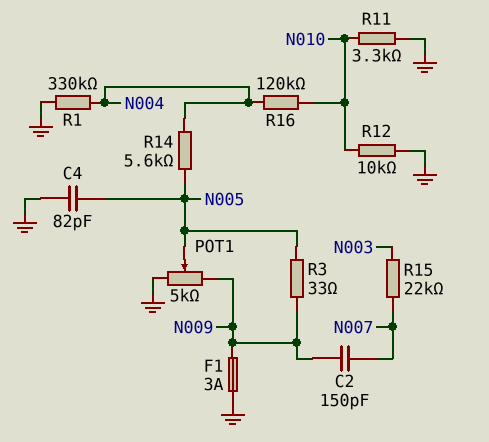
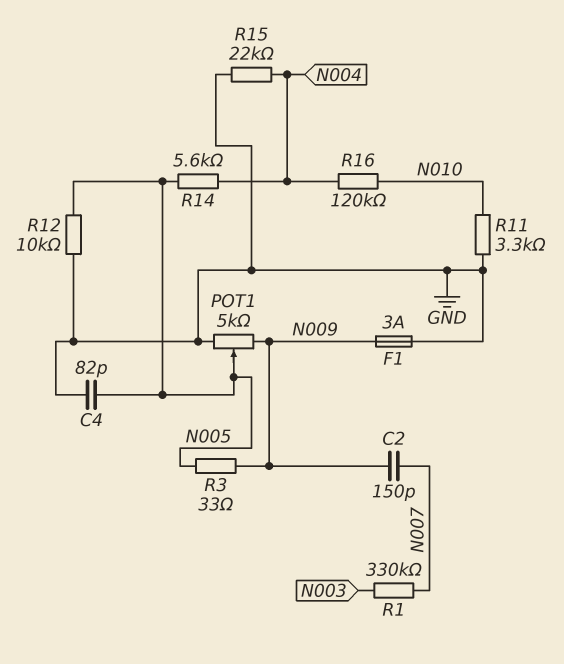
R1: 330k (GND, N004) -> 330k (N003, N007)
R12: 10k (GND, N010) -> 10k (GND, N005)
R15: 22k (N003, N007) -> 22k (GND, N004)

